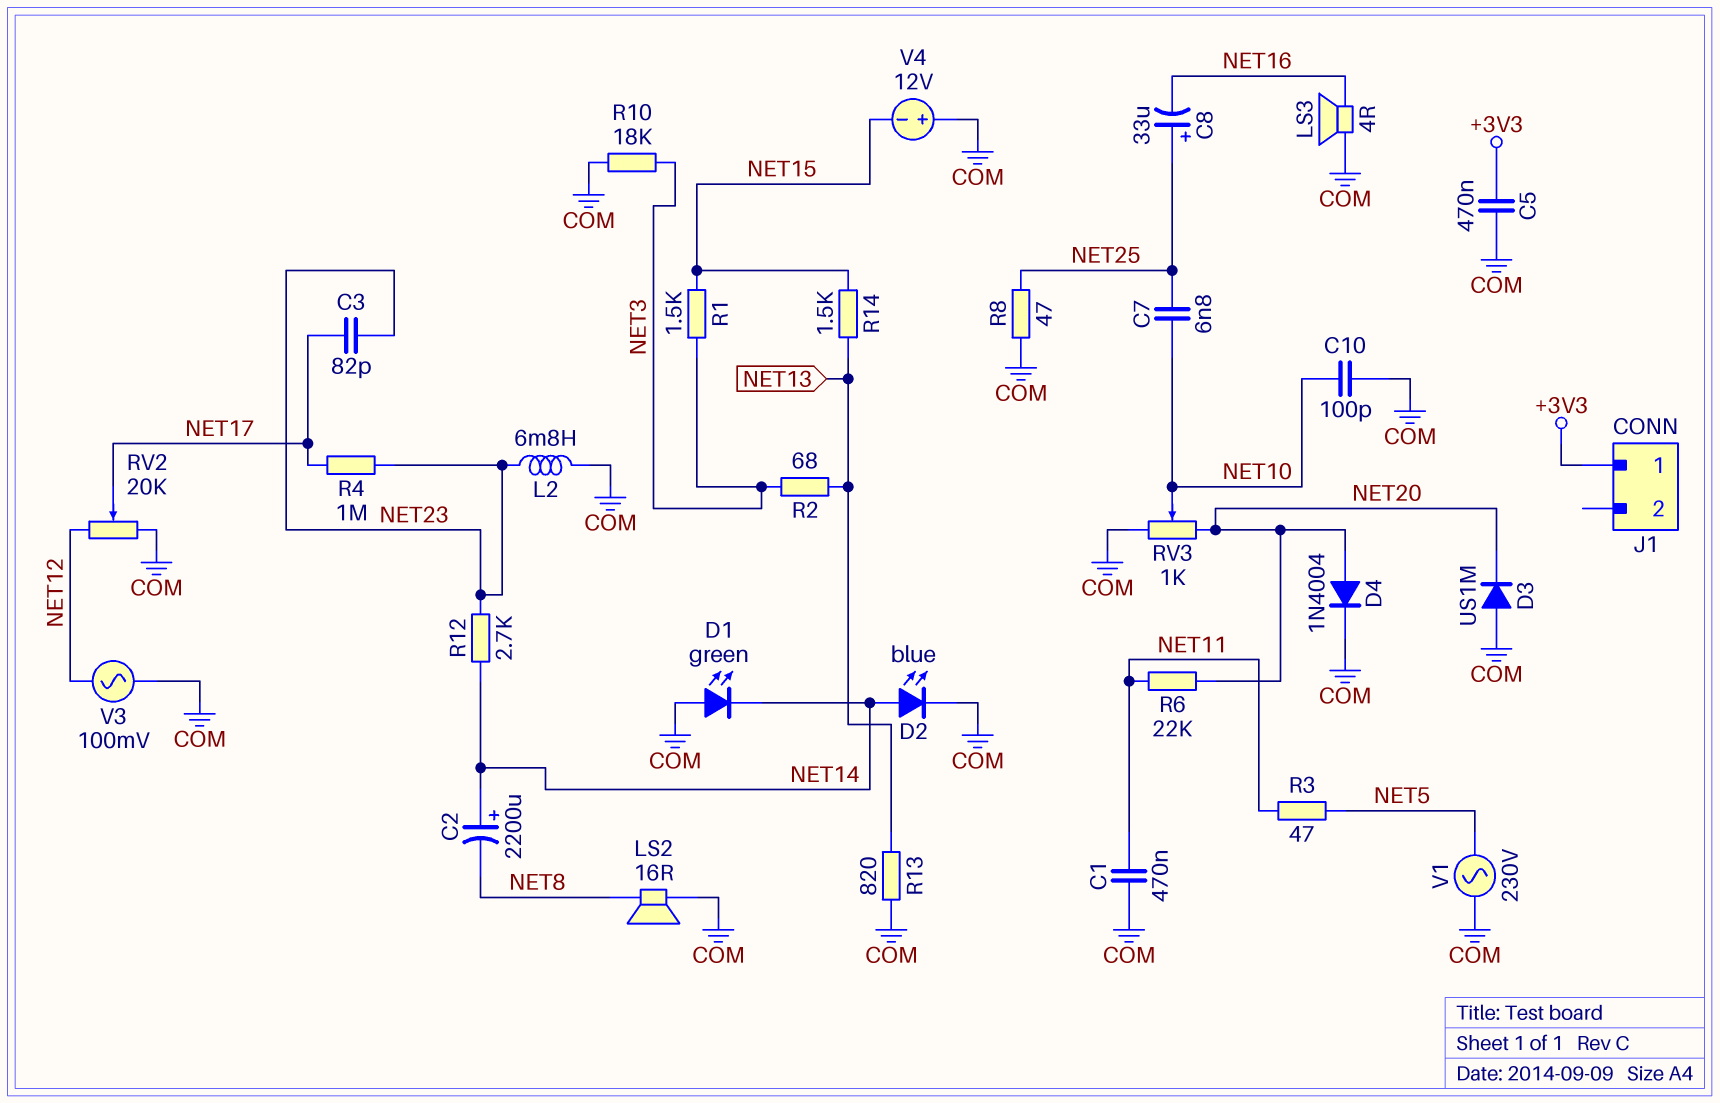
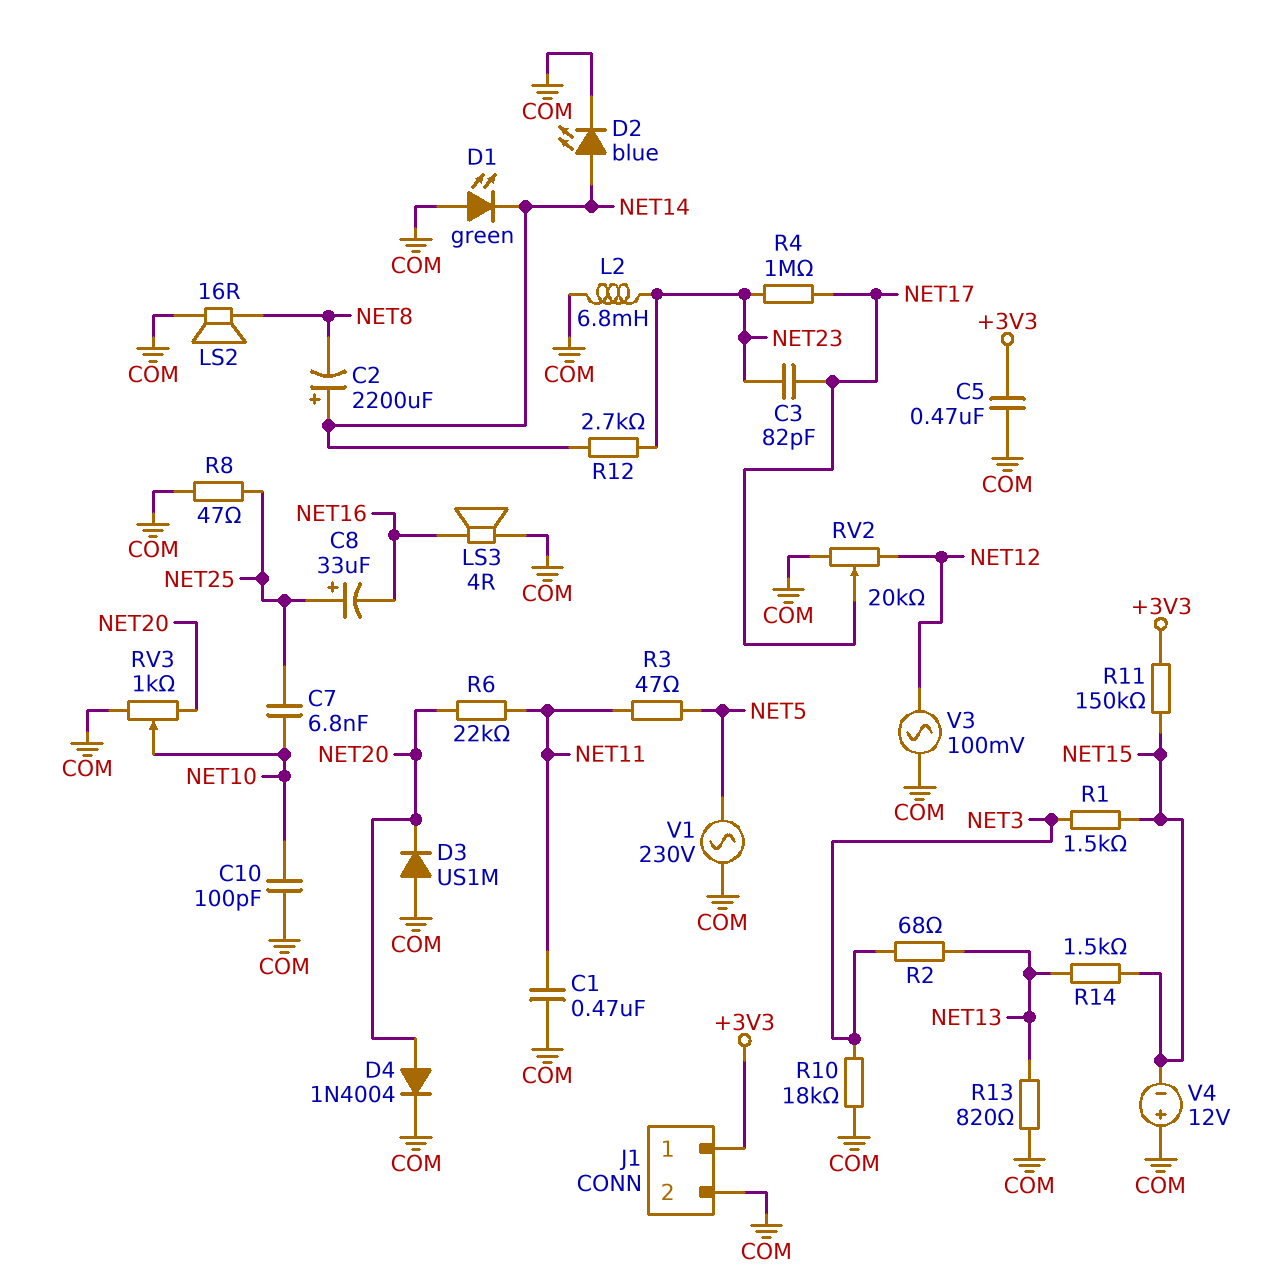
J1 pin 2: none -> COM
R11: none -> 150k (+3V3, NET15)

